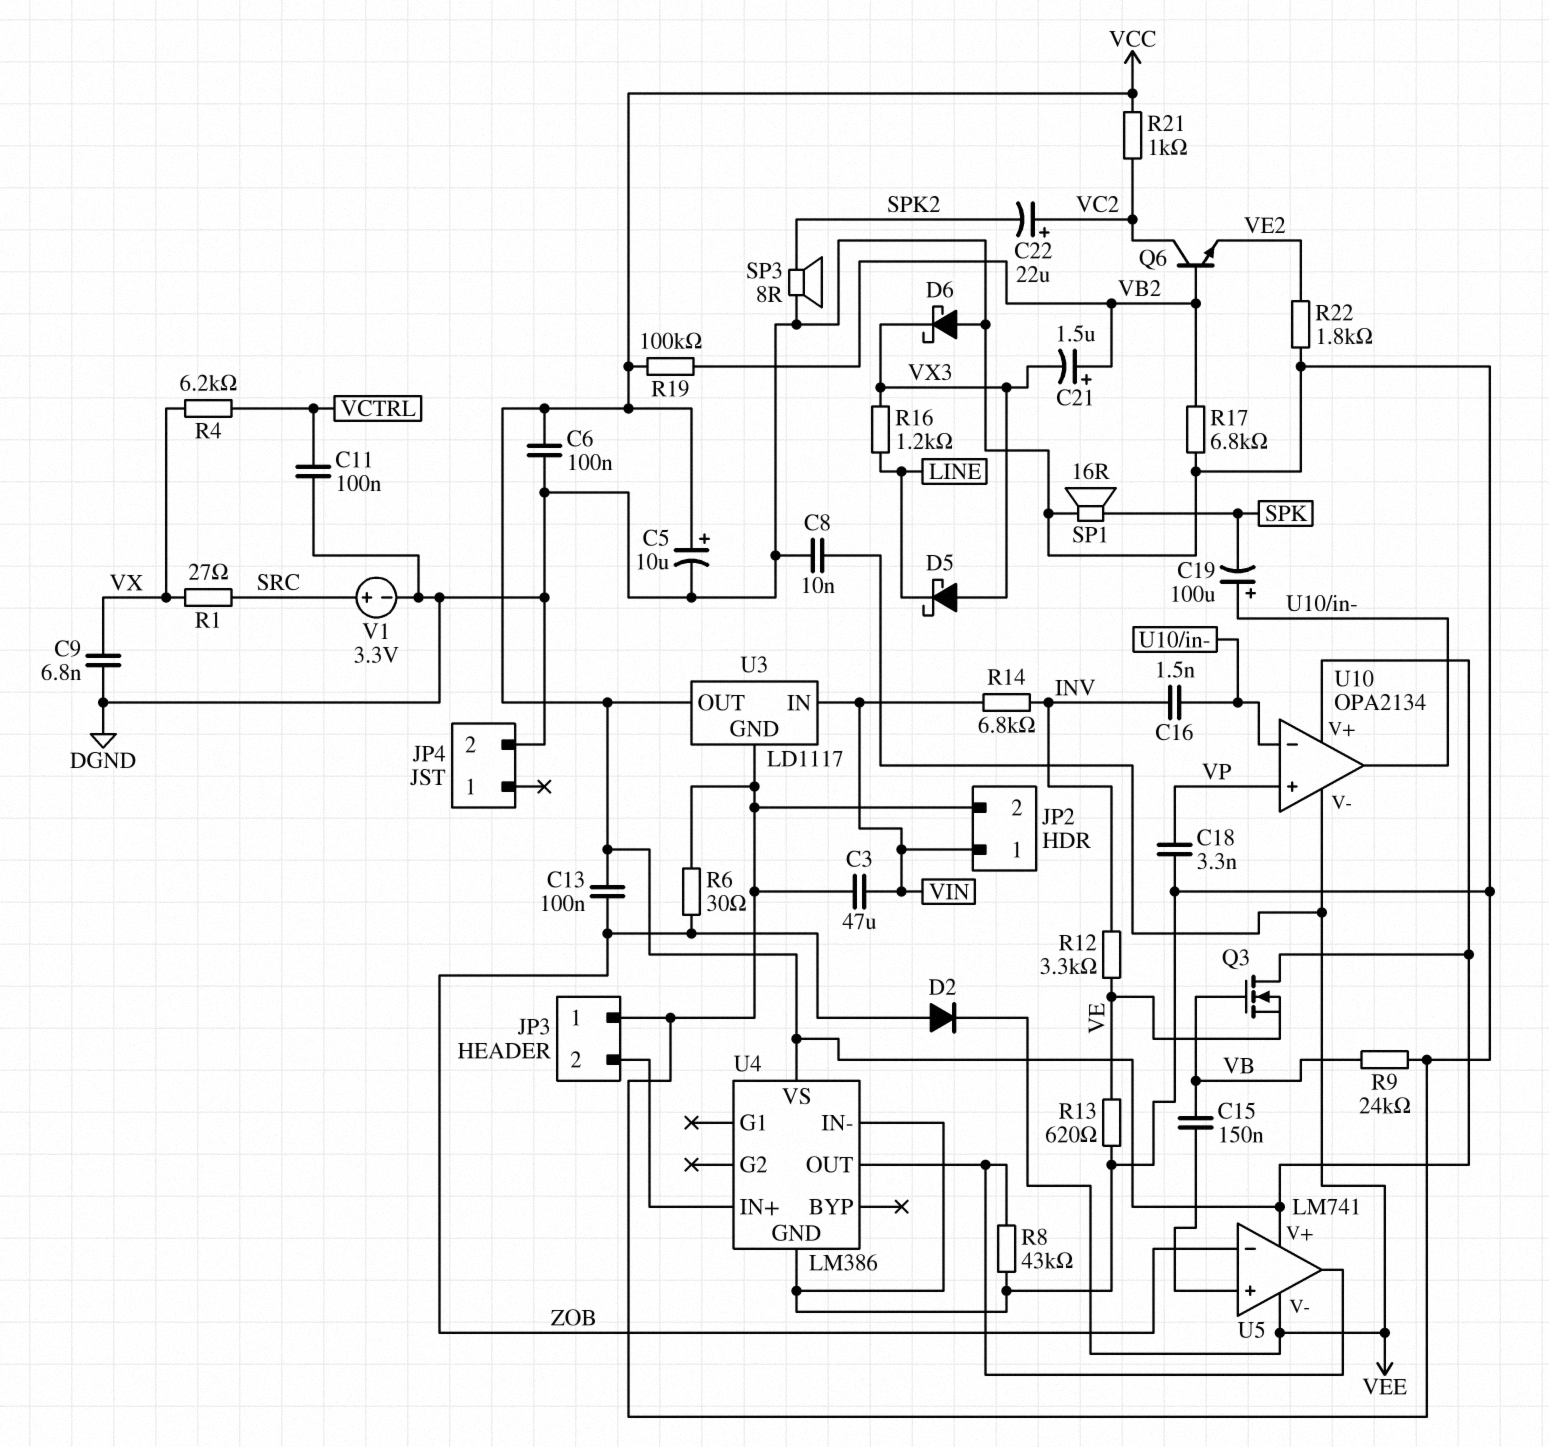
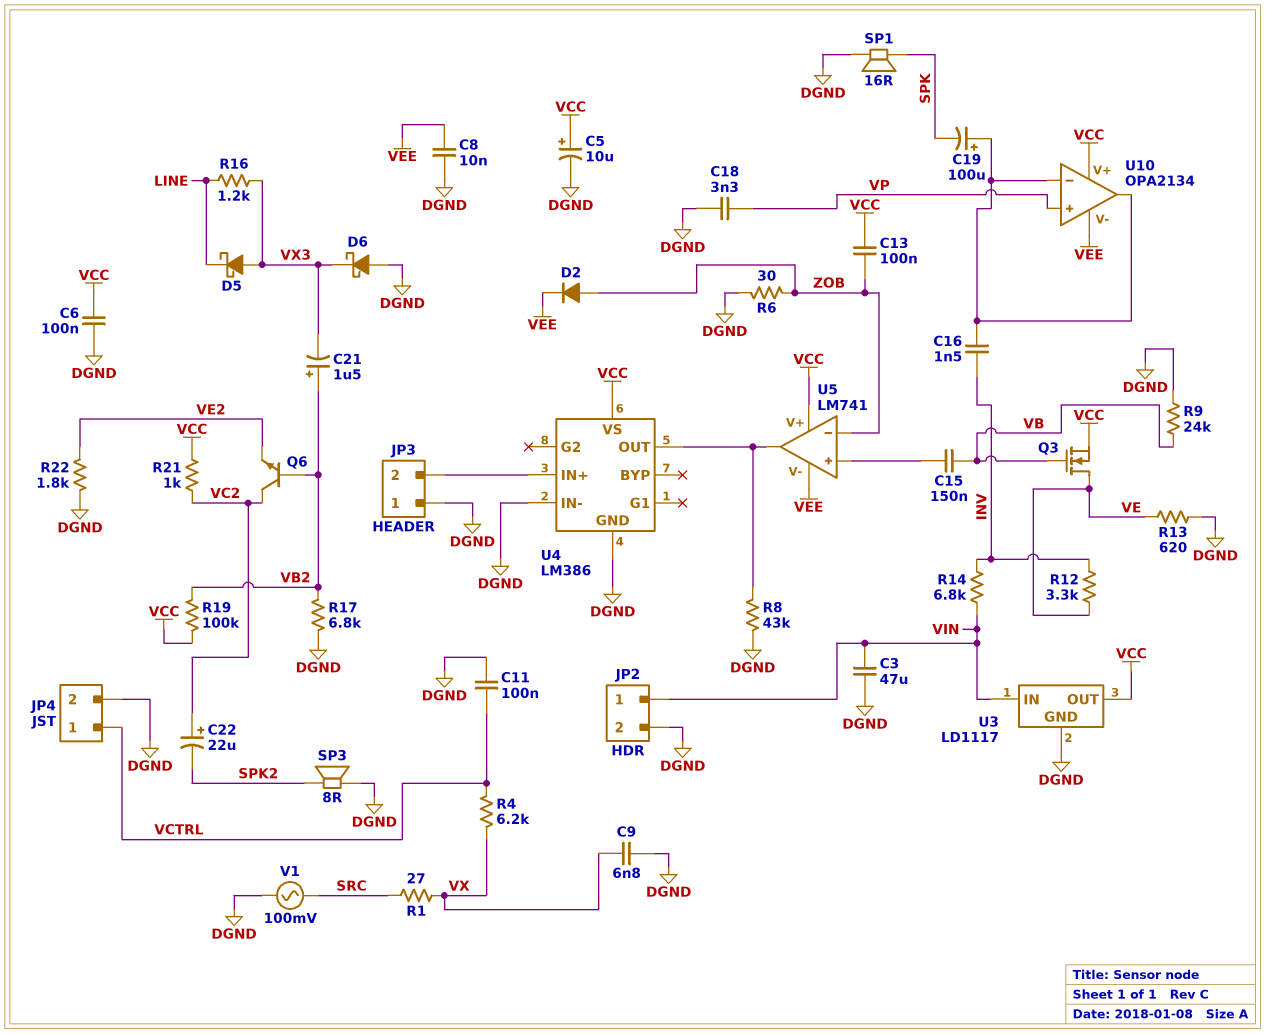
JP4 pin 1: none -> VCTRL
Q3: NMOS (G VB, D VCC, S VE) -> NMOS (G VB, D VE, S VCC)
V1: 3.3V (plus SRC, minus DGND) -> AC 100mV (DGND, SRC)

